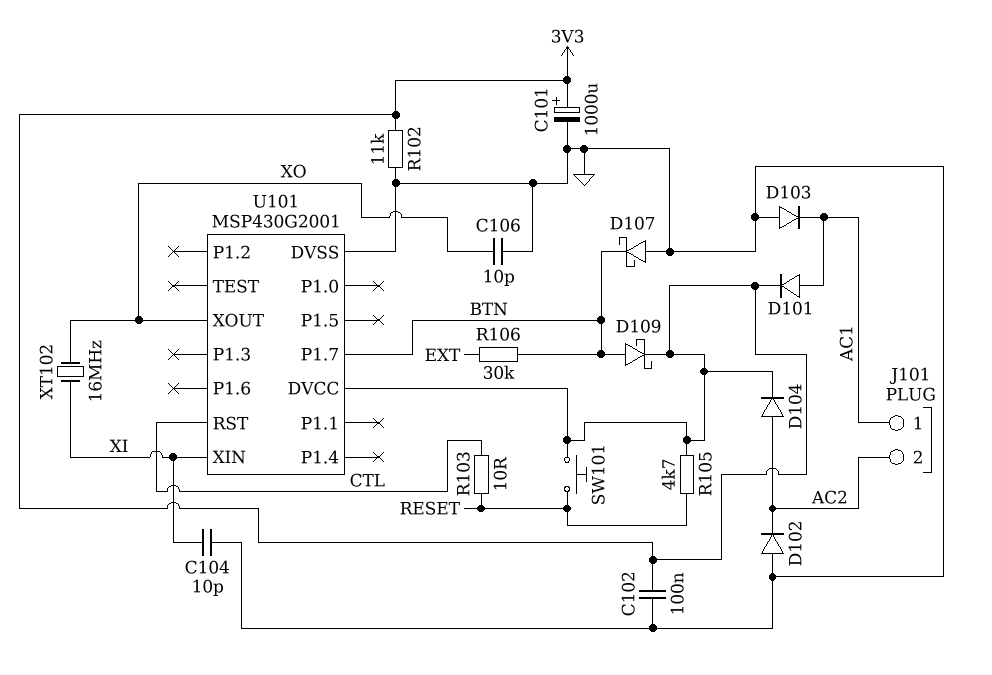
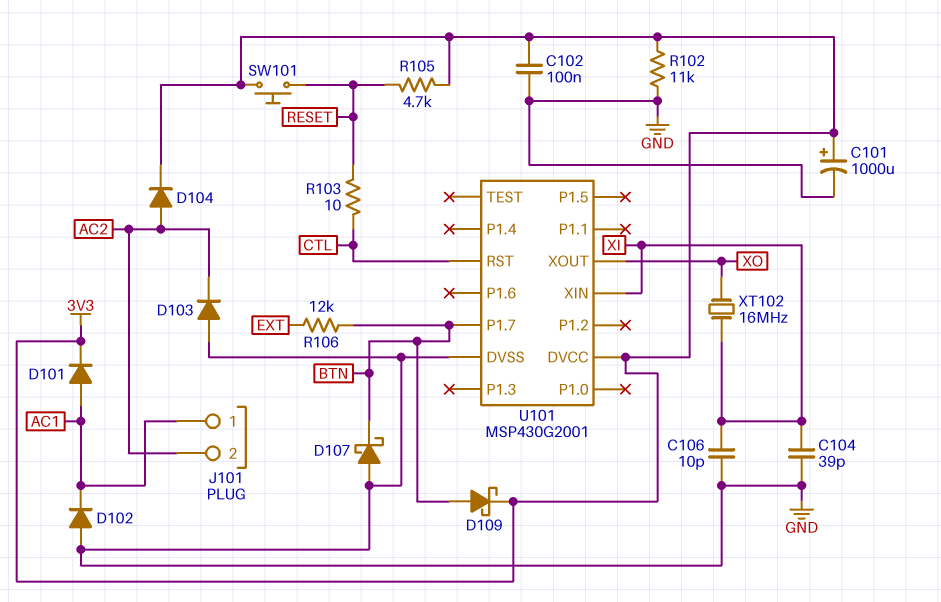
C104: 10pF (GND, XI) -> 39pF (GND, XI)
C106: 10pF (GND, XO) -> 10pF (GND, XI)
D102: diode (A GND, K AC2) -> diode (A GND, K AC1)
D103: diode (A GND, K AC1) -> diode (A GND, K AC2)
R106: 30k (BTN, EXT) -> 12k (BTN, EXT)

